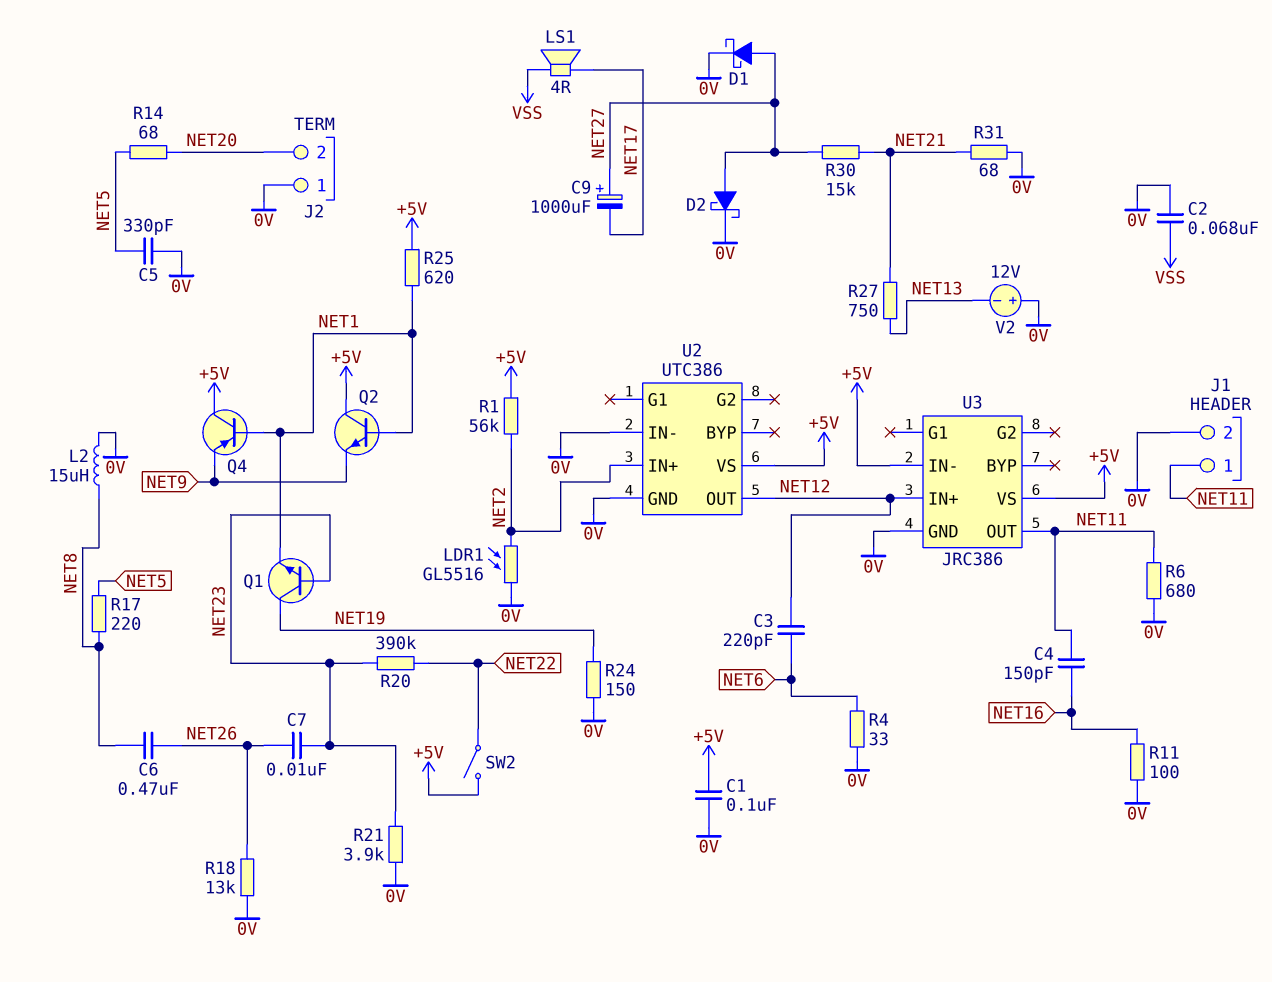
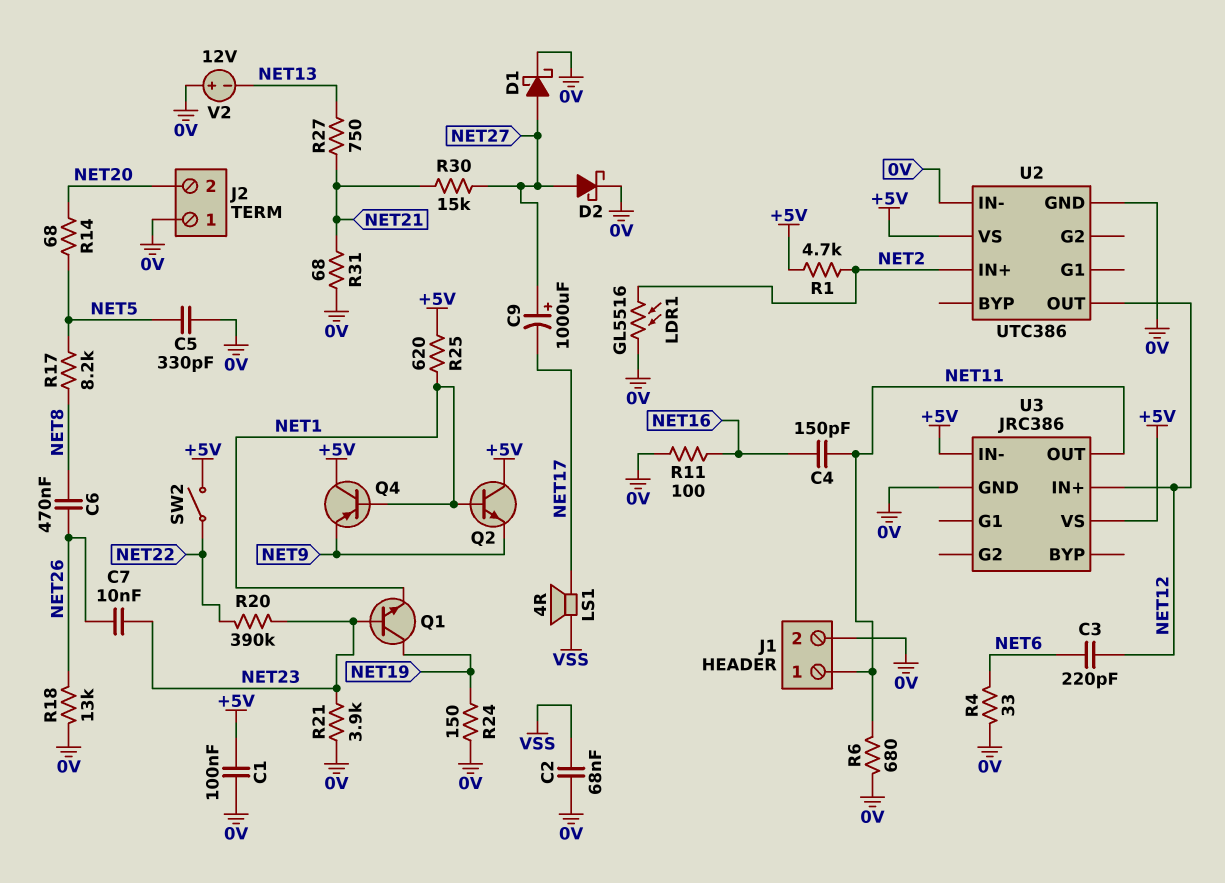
L2: 15uH (0V, NET8) -> none
R1: 56k (+5V, NET2) -> 4.7k (+5V, NET2)
R17: 220 (NET5, NET8) -> 8.2k (NET5, NET8)

